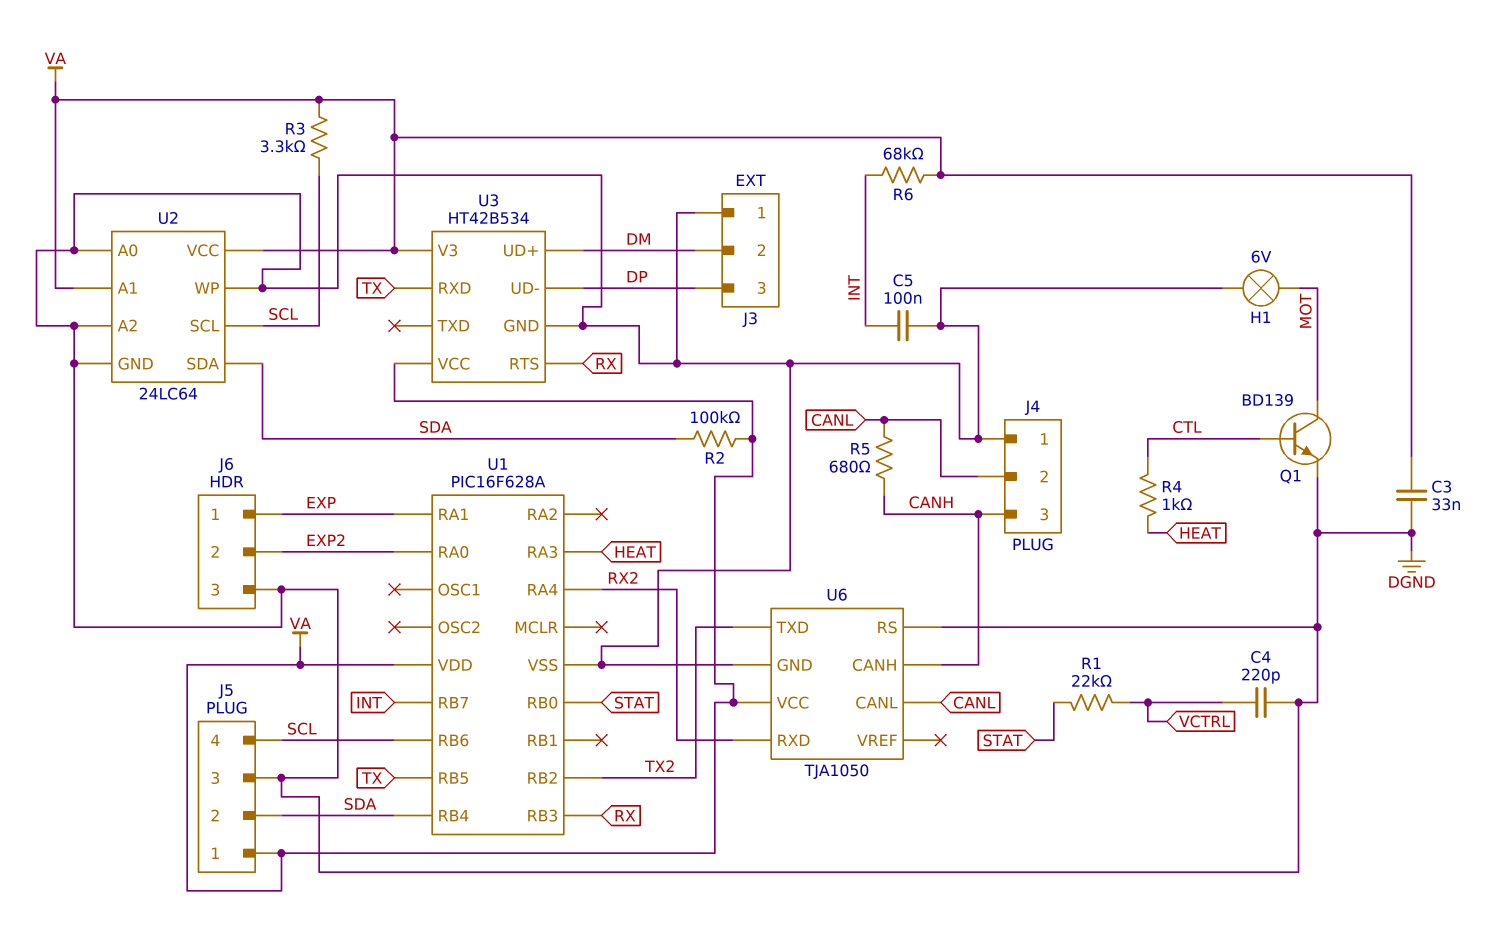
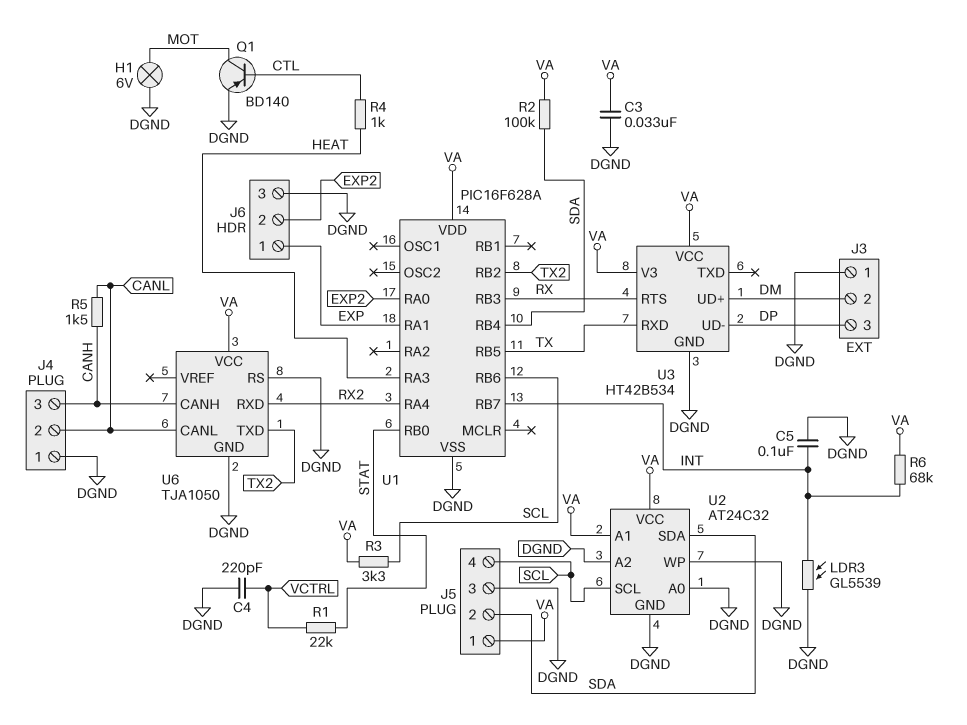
LDR3: none -> GL5539 (DGND, INT)
Q1: NPN BD139 (B CTL, C MOT, E DGND) -> PNP BD140 (B CTL, C MOT, E DGND)
R5: 680 (CANH, CANL) -> 1.5k (CANH, CANL)
U2: 24LC64 -> AT24C32

